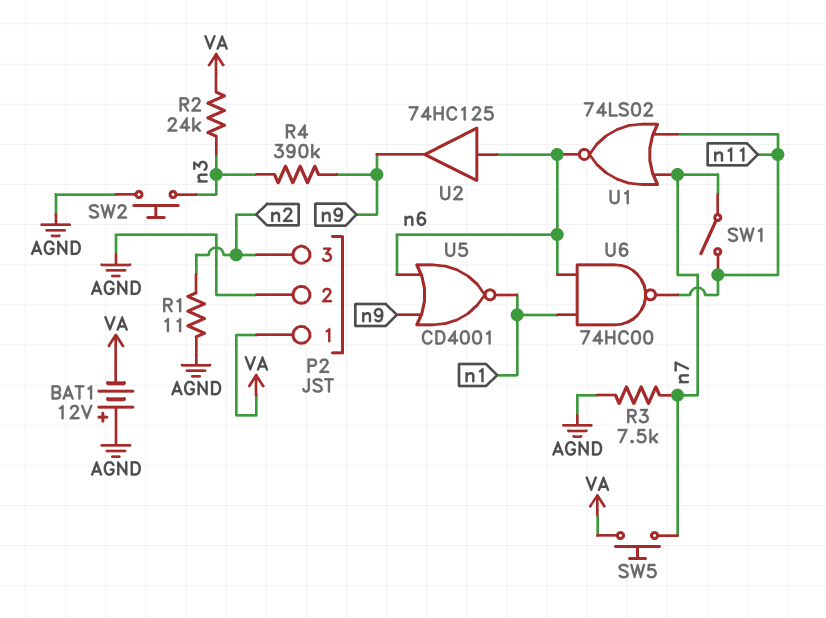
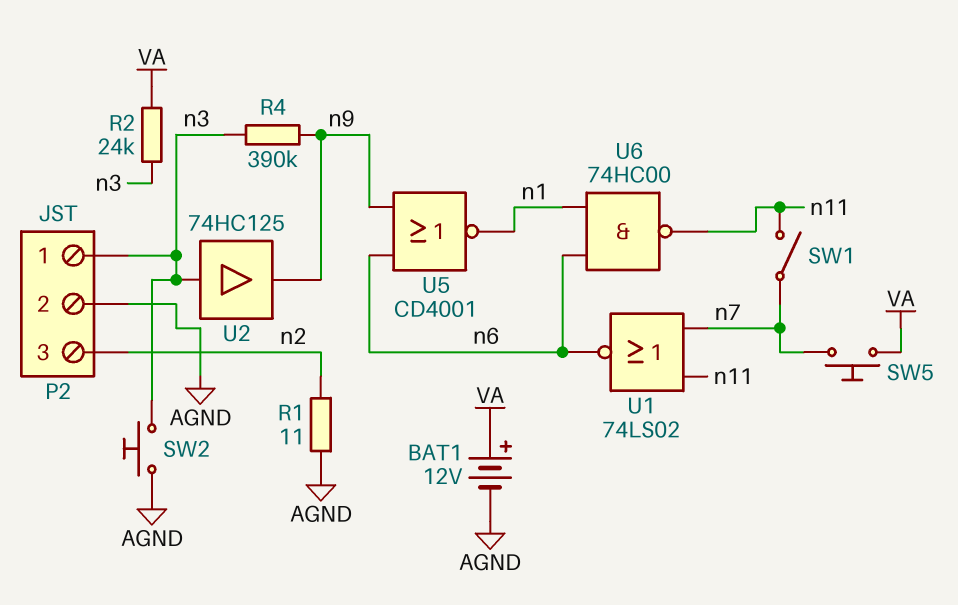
BAT1: 12V (plus AGND, minus VA) -> 12V (plus VA, minus AGND)
P2 pin 1: VA -> n3
R3: 7.5k (AGND, n7) -> none
U2: buffer 74HC125 (in n6, out n9) -> buffer 74HC125 (in n3, out n9)

